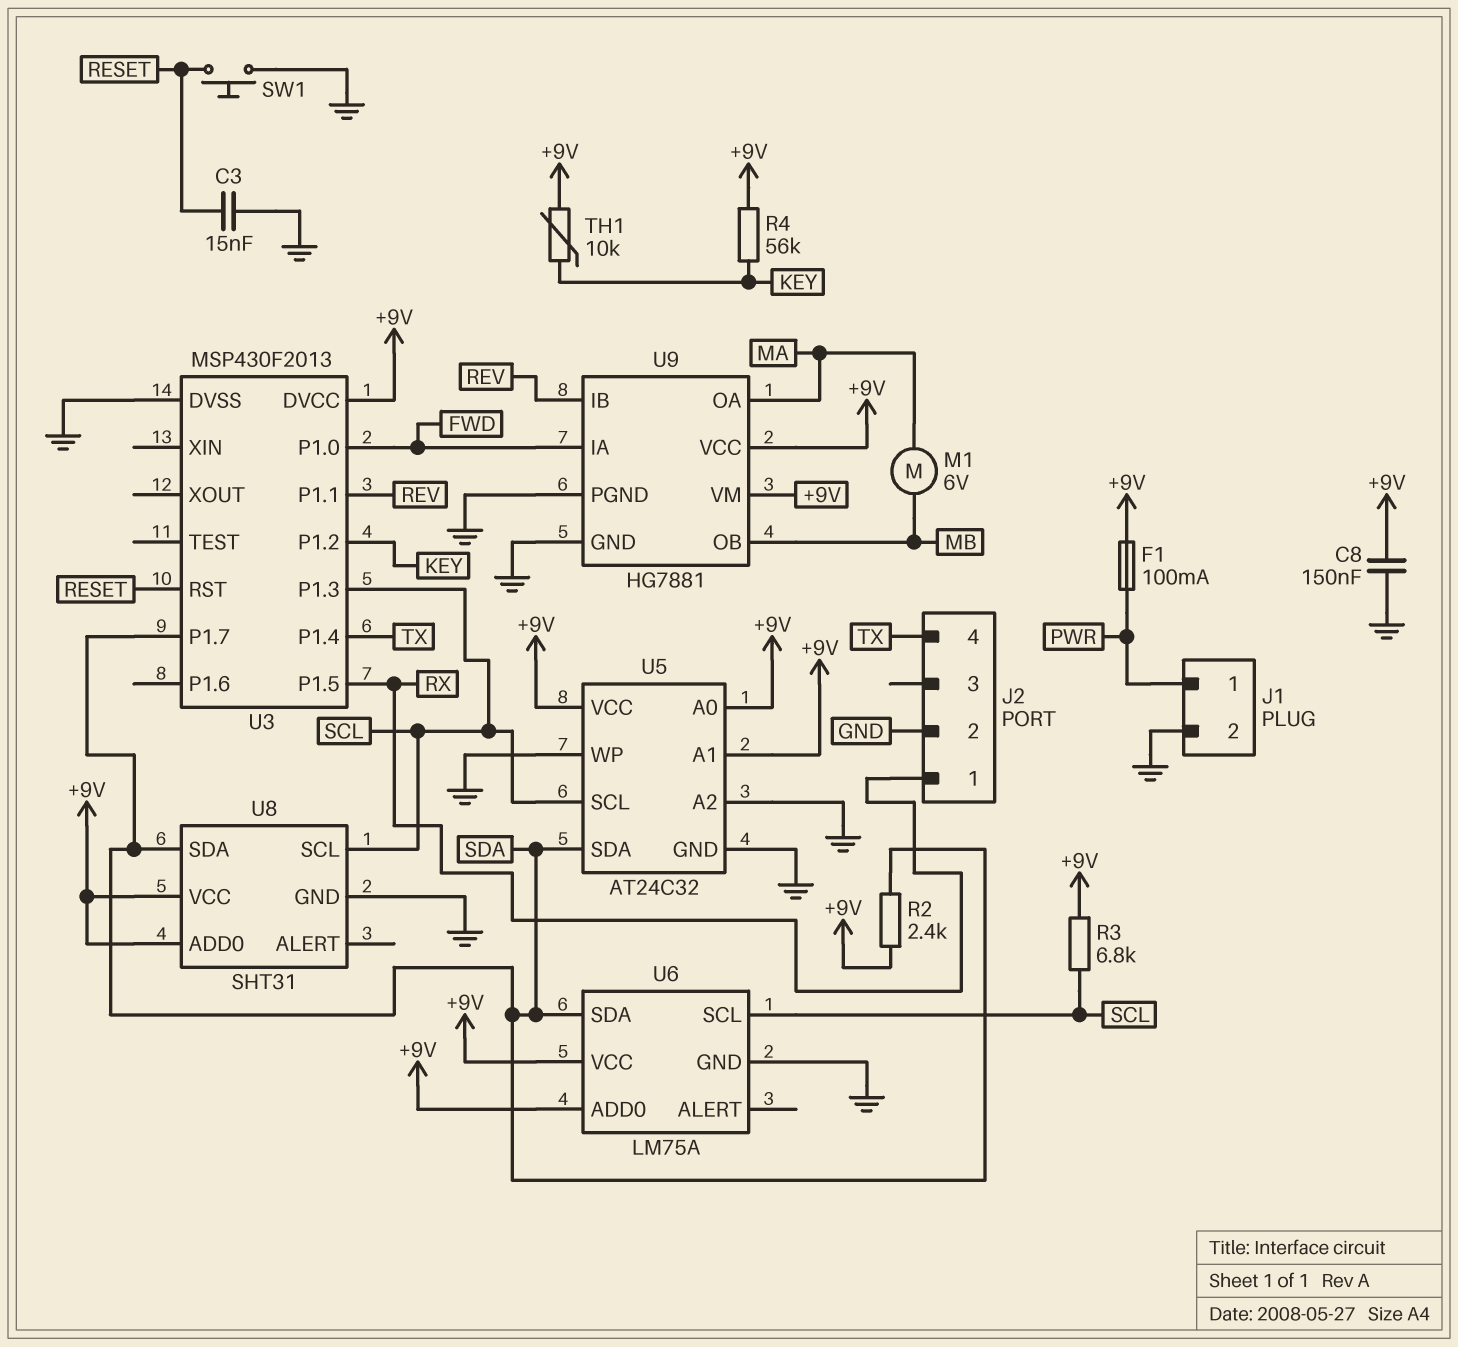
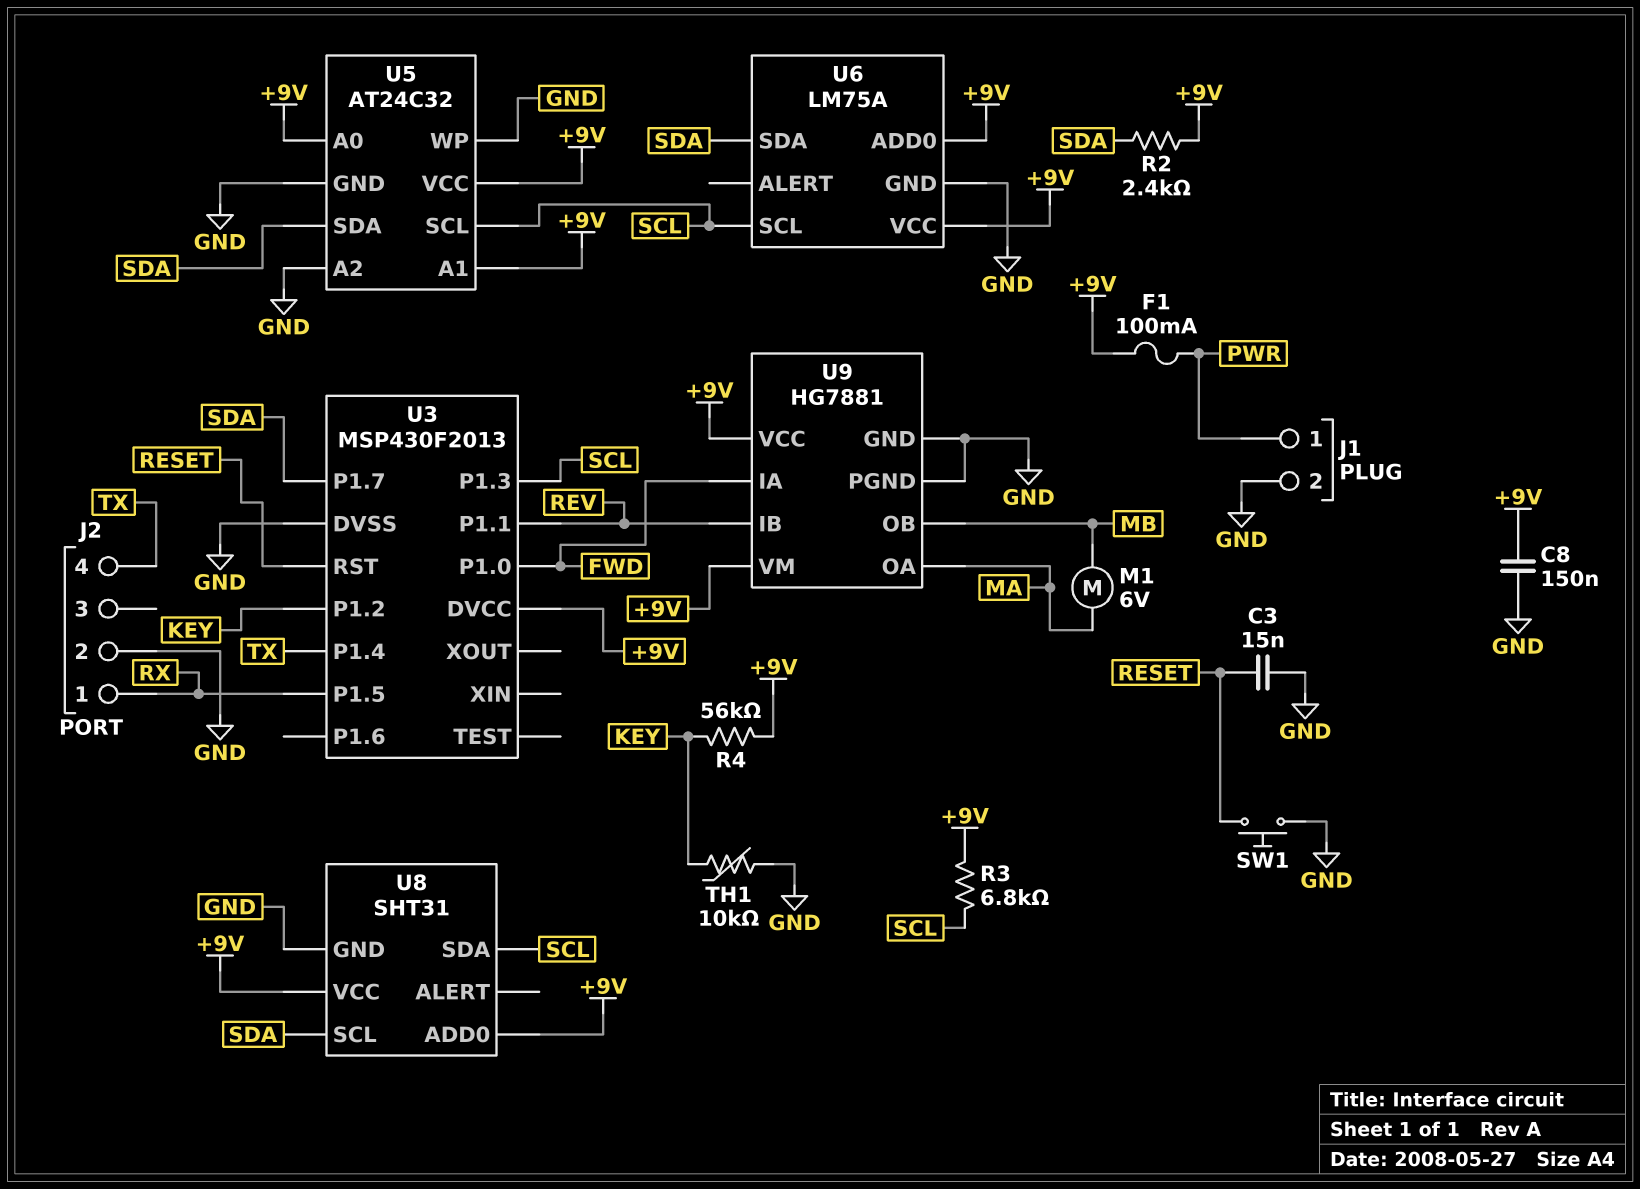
TH1: 10k (+9V, KEY) -> 10k (GND, KEY)
U8 pin SCL: SCL -> SDA
U8 pin SDA: SDA -> SCL

